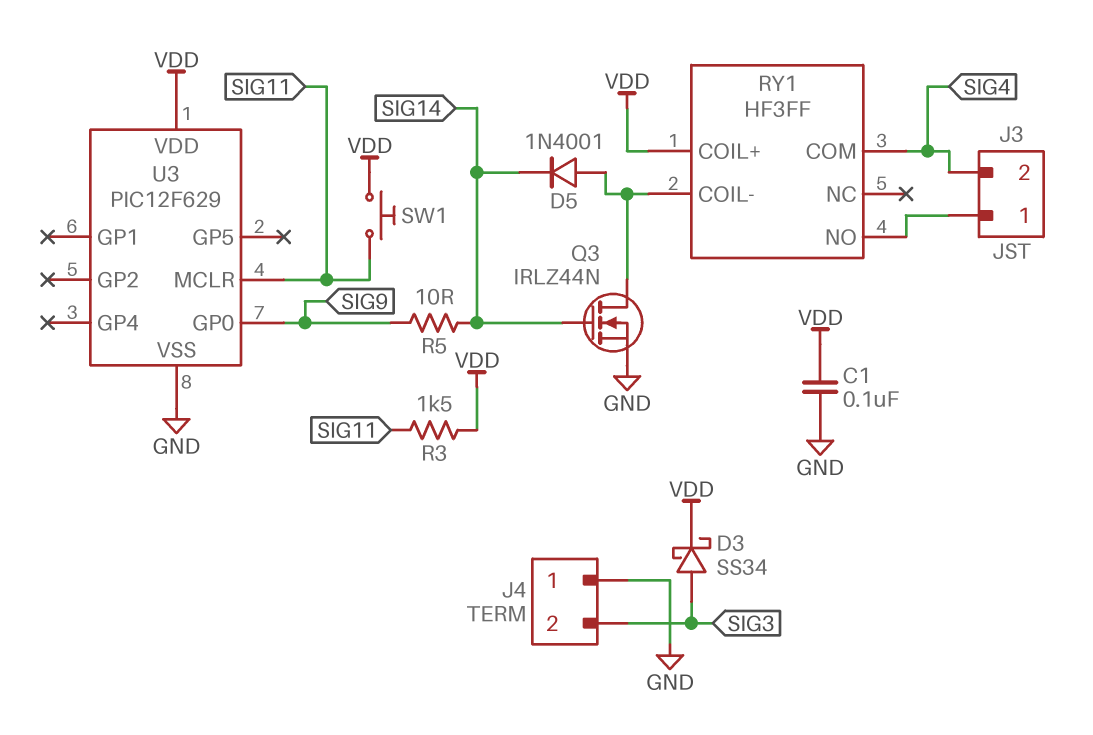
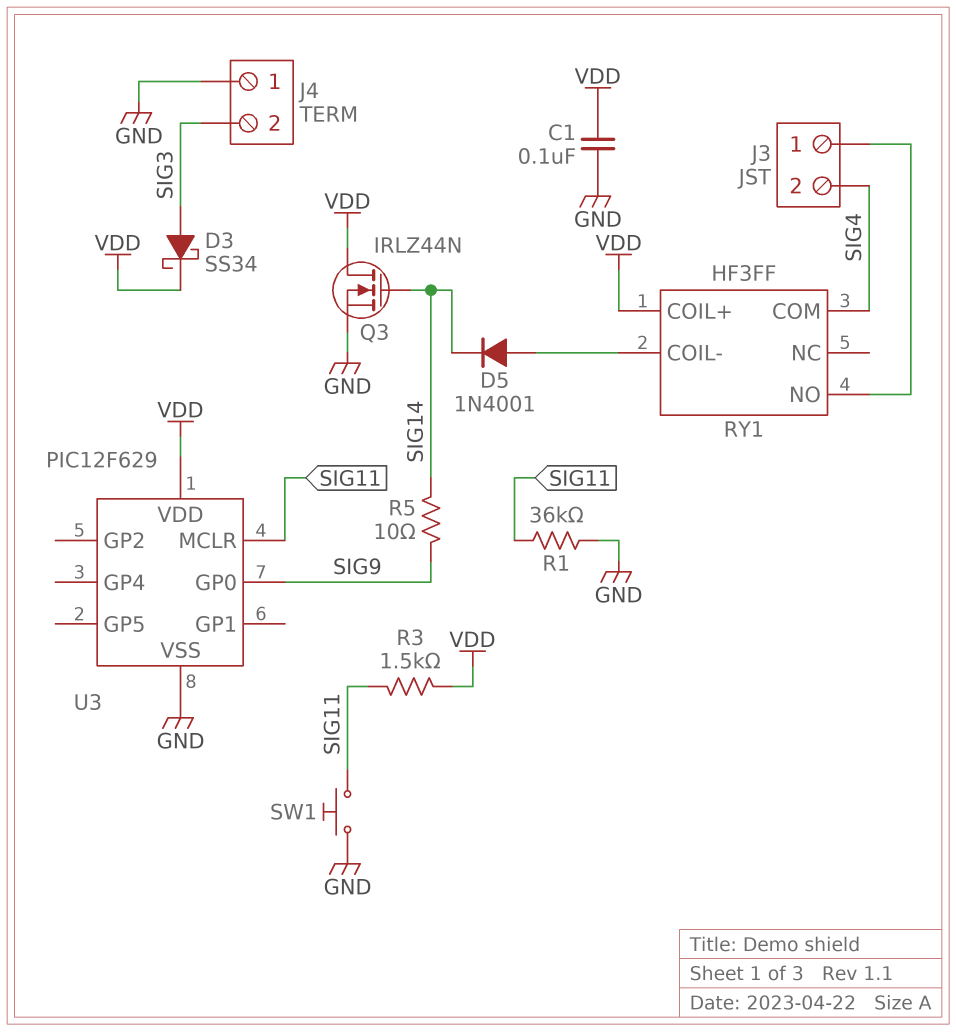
Q3: NMOS IRLZ44N (G SIG14, D RY1/COIL-, S GND) -> NMOS IRLZ44N (G SIG14, D VDD, S GND)
R1: none -> 36k (GND, SIG11)
SW1: button (SIG11, VDD) -> button (GND, SIG11)

